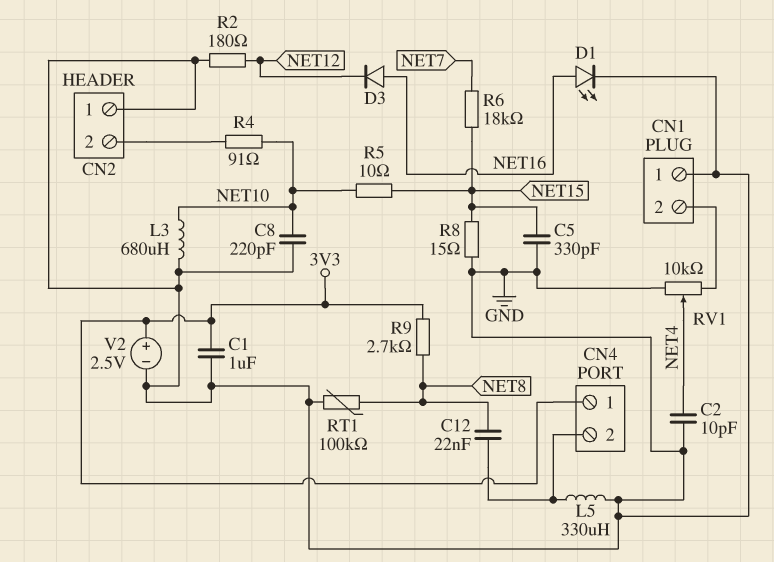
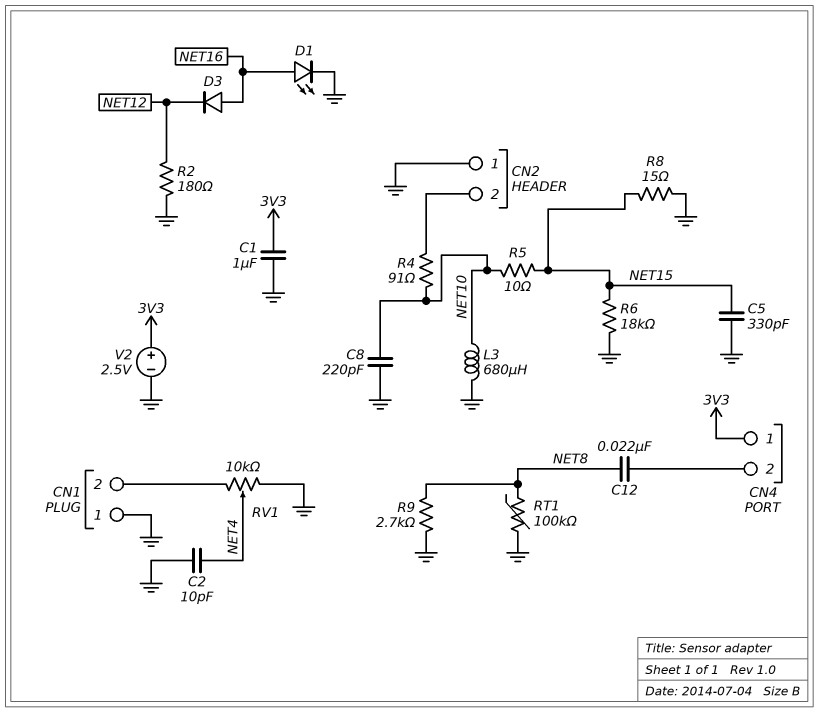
L5: 330uH (CN4/2, GND) -> none
R6: 18k (NET7, NET15) -> 18k (GND, NET15)
R9: 2.7k (3V3, NET8) -> 2.7k (GND, NET8)

